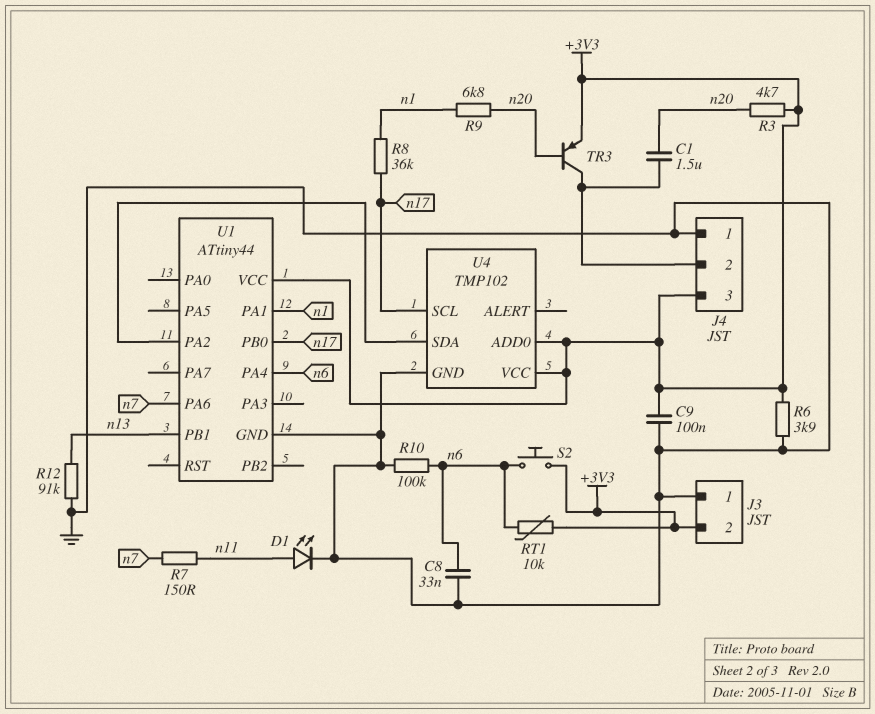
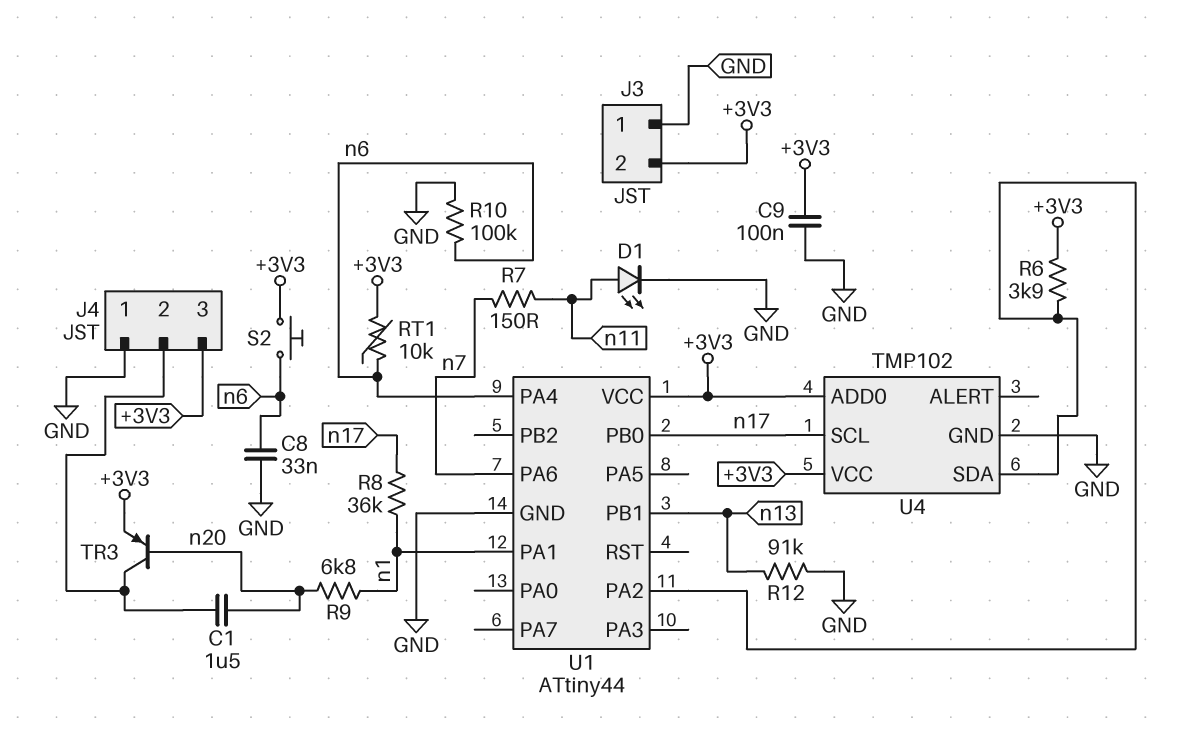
R3: 4.7k (+3V3, n20) -> none
R6: 3.9k (+3V3, GND) -> 3.9k (+3V3, U1/PA2)

